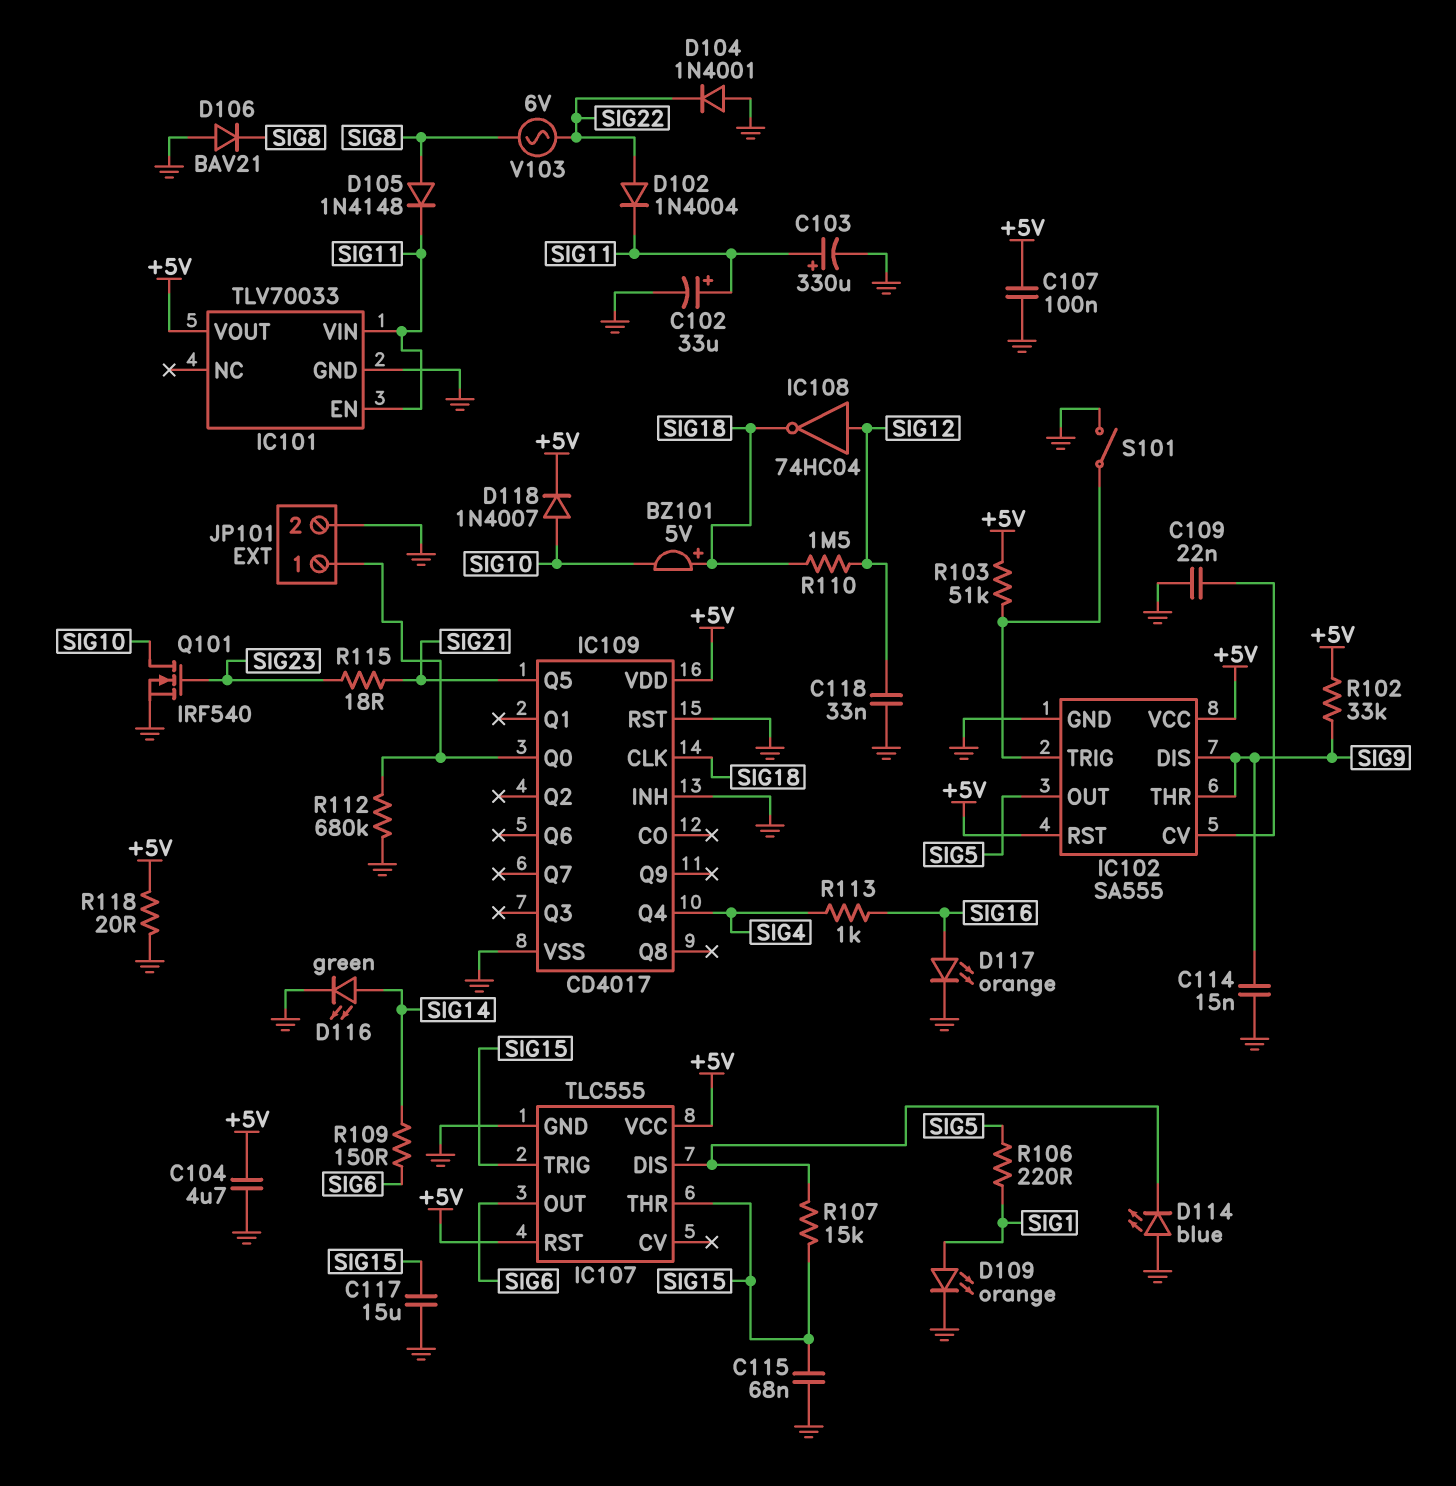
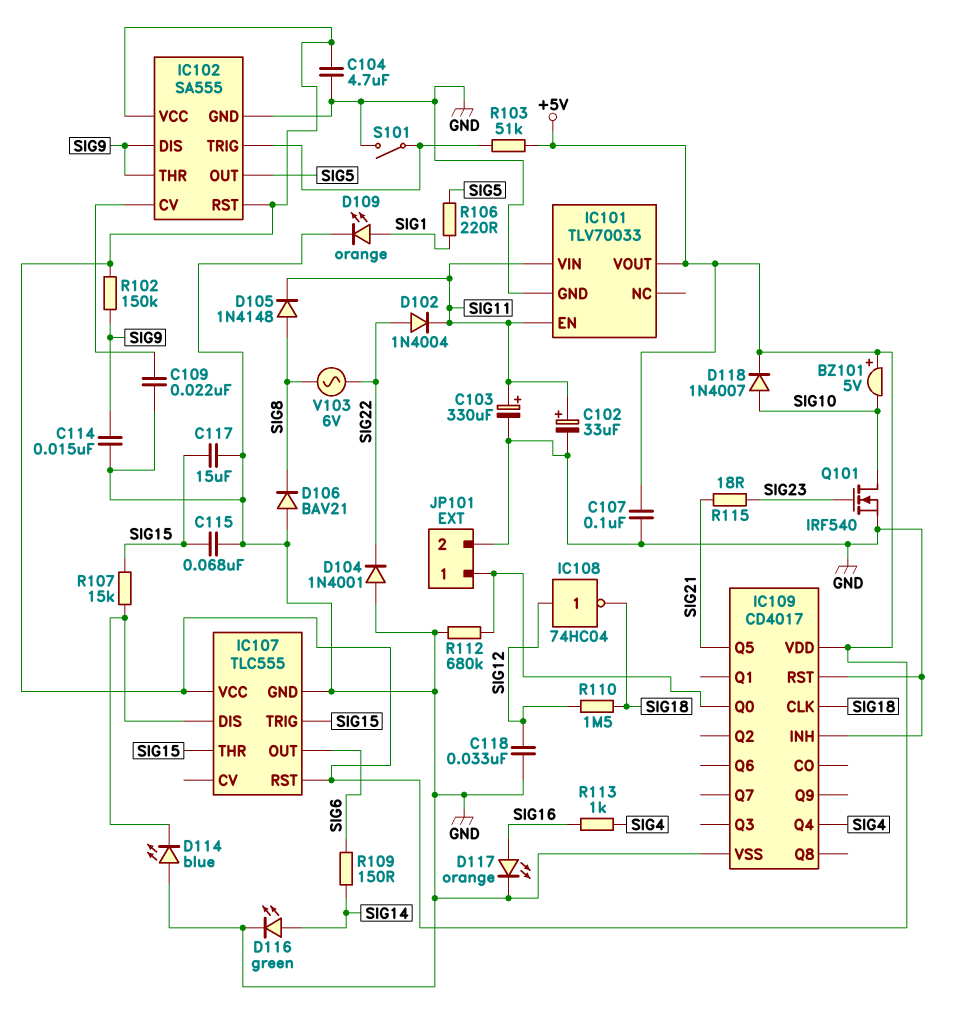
BZ101: buzzer 5V (plus SIG18, minus SIG10) -> buzzer 5V (plus +5V, minus SIG10)
R102: 33k (+5V, SIG9) -> 150k (+5V, SIG9)
R118: 20 (+5V, GND) -> none

